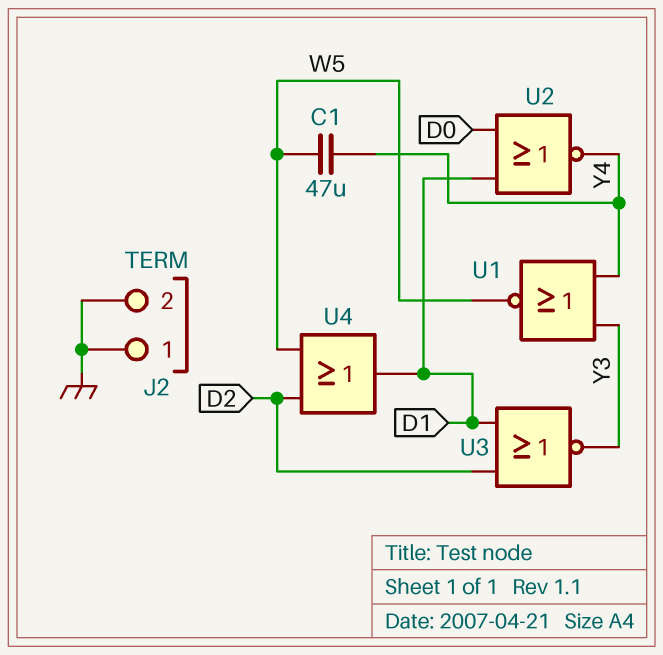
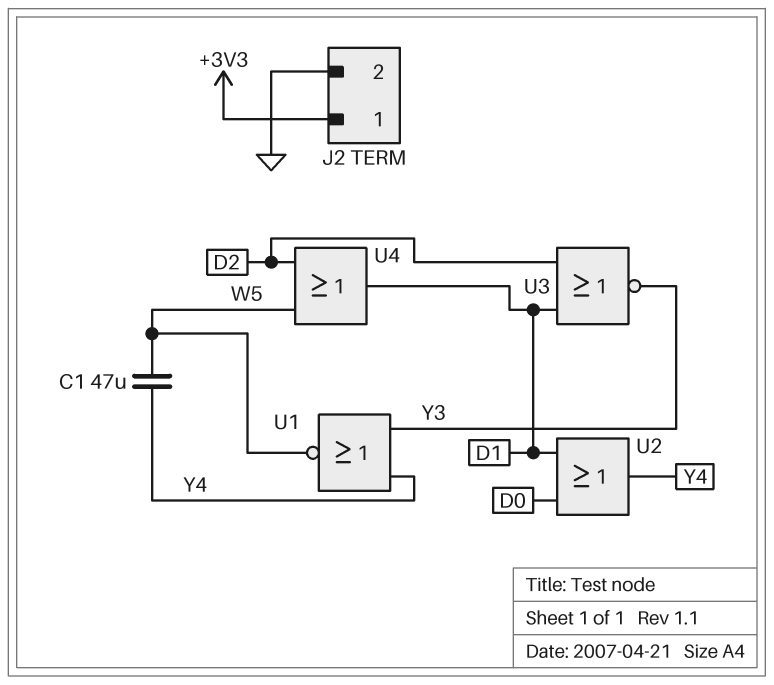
J2 pin 1: GND -> +3V3
U2: NOR (in D0, in D1, out Y4) -> OR (in D0, in D1, out Y4)

